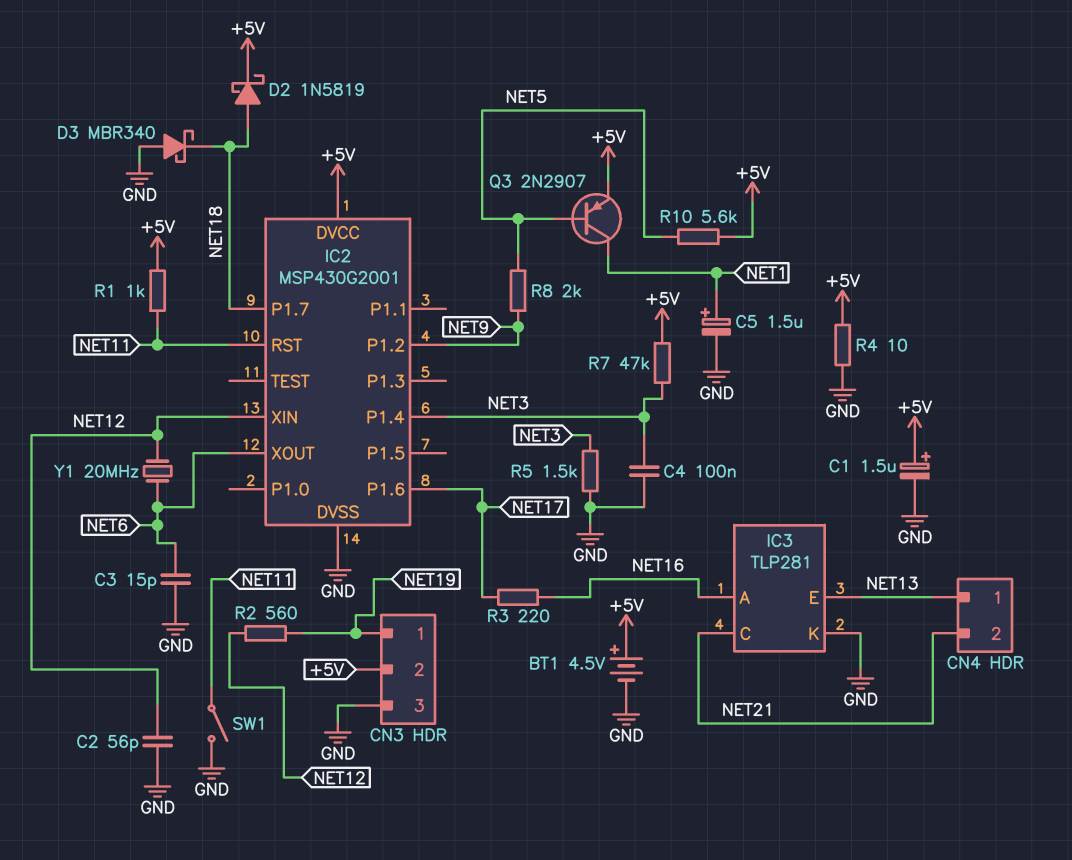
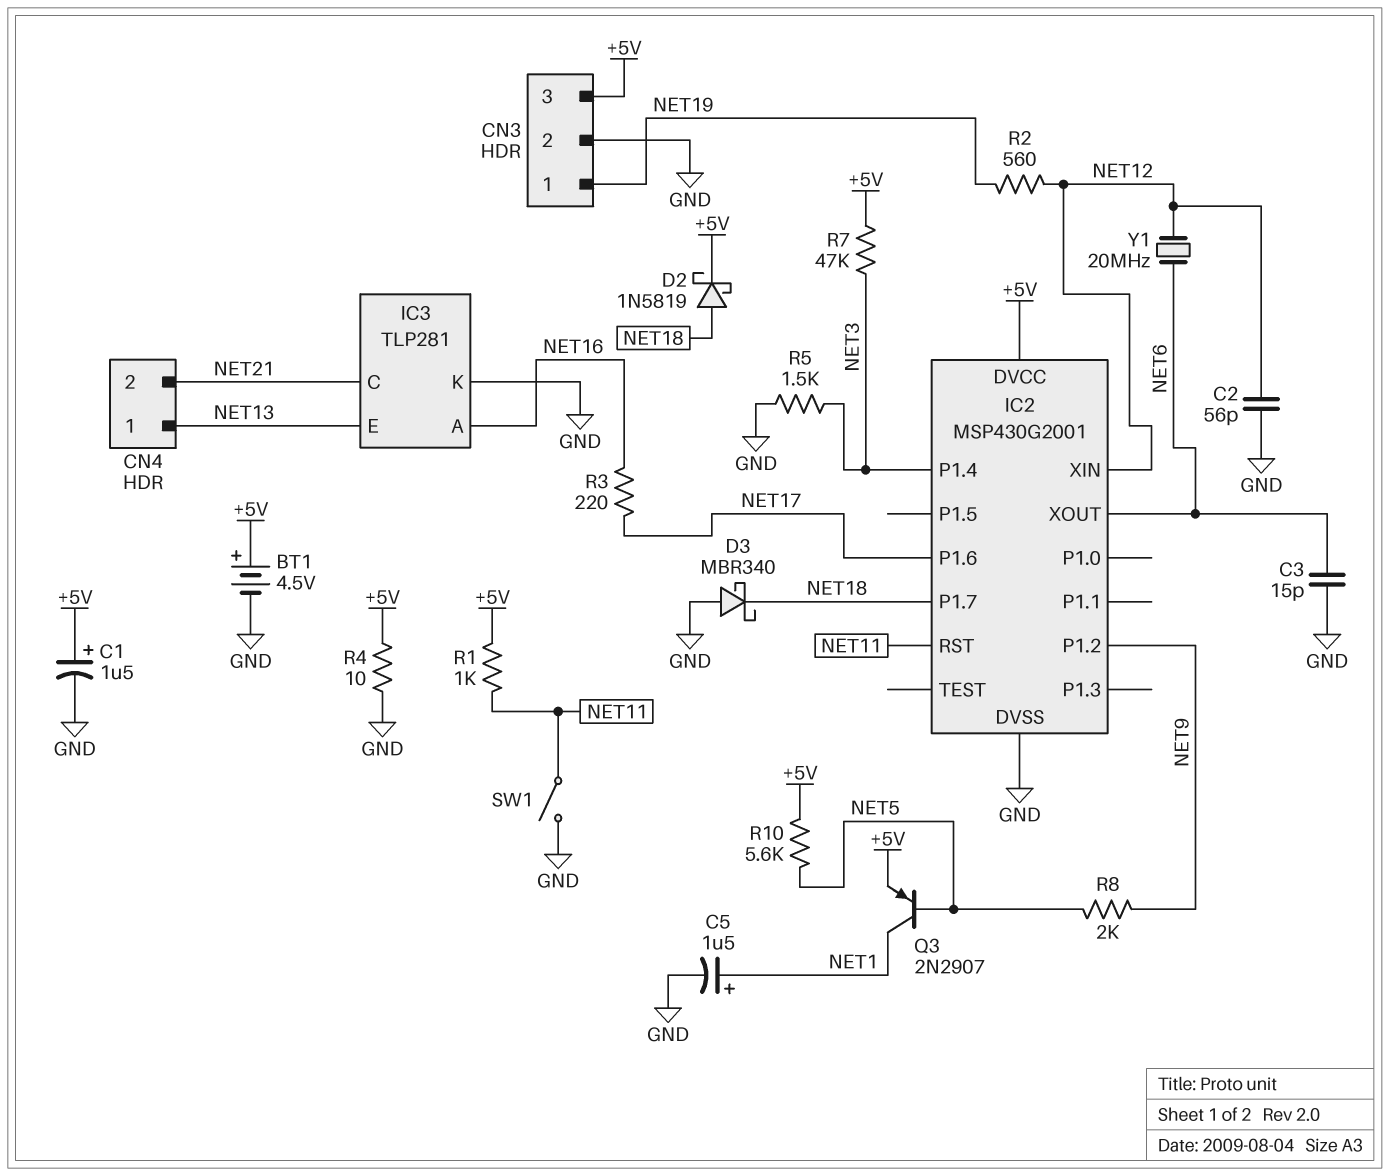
C4: 100nF (GND, NET3) -> none
CN3 pin 2: +5V -> GND
CN3 pin 3: GND -> +5V

